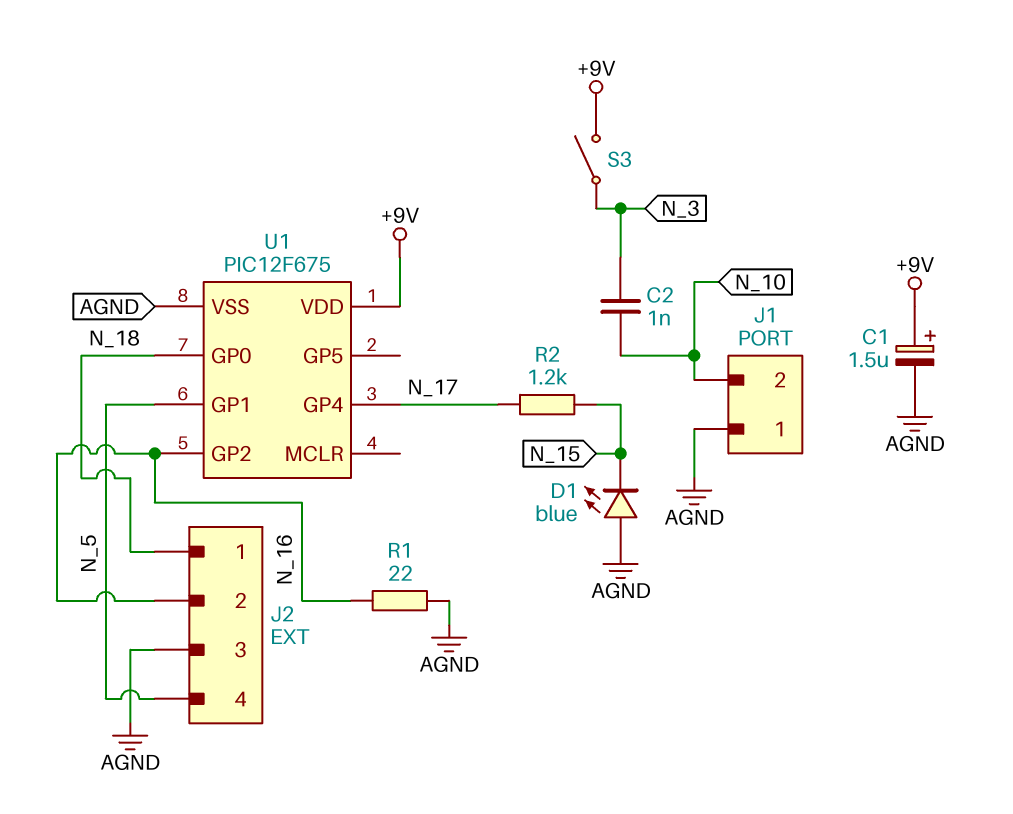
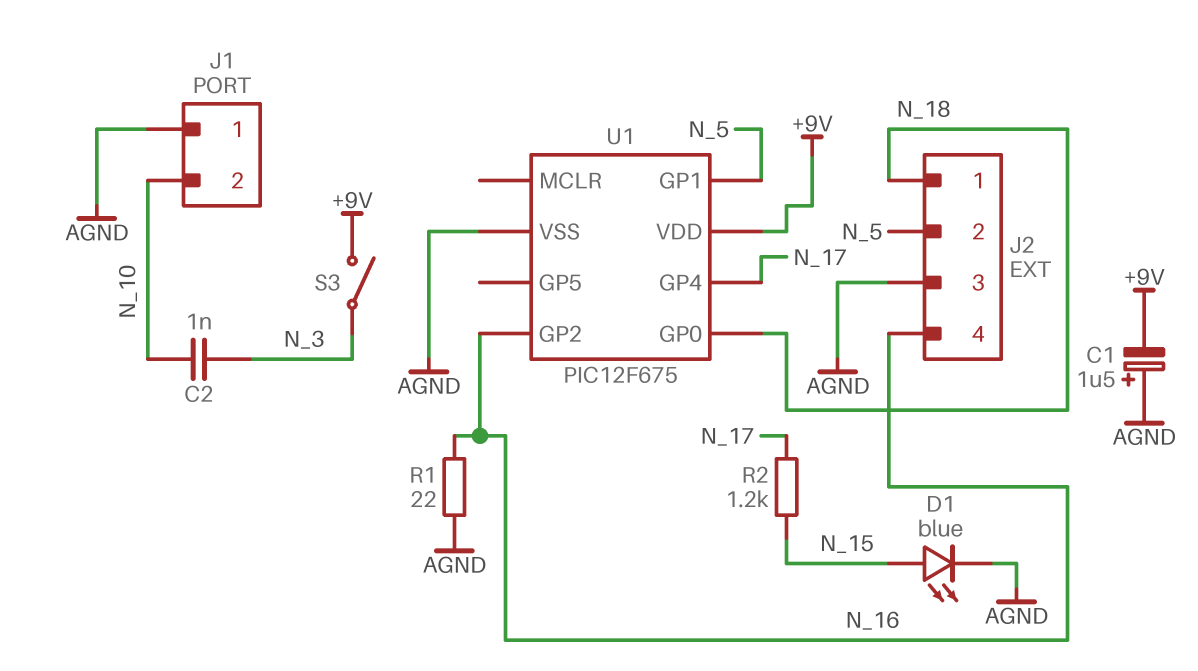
C1: 1.5uF (plus +9V, minus AGND) -> 1.5uF (plus AGND, minus +9V)
D1: LED blue (A AGND, K N_15) -> LED blue (A N_15, K AGND)
J2 pin 2: N_16 -> N_5
J2 pin 4: N_5 -> N_16

